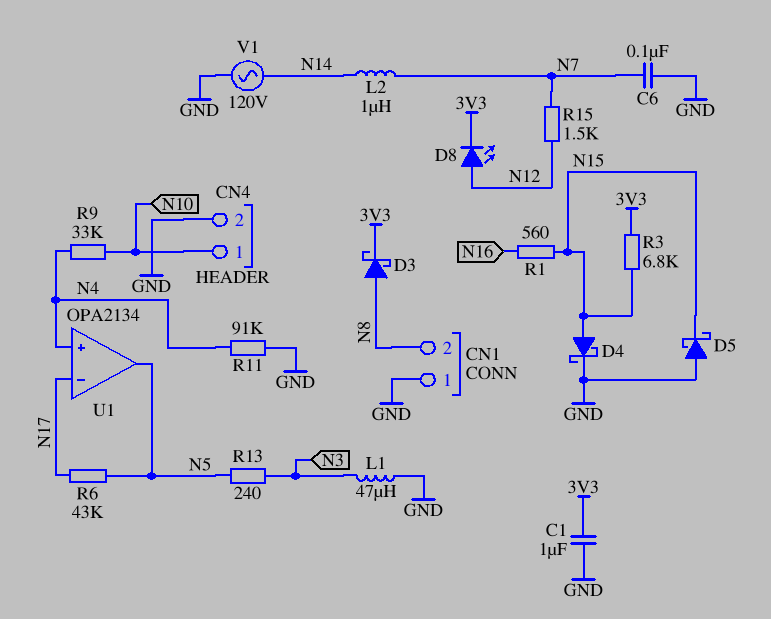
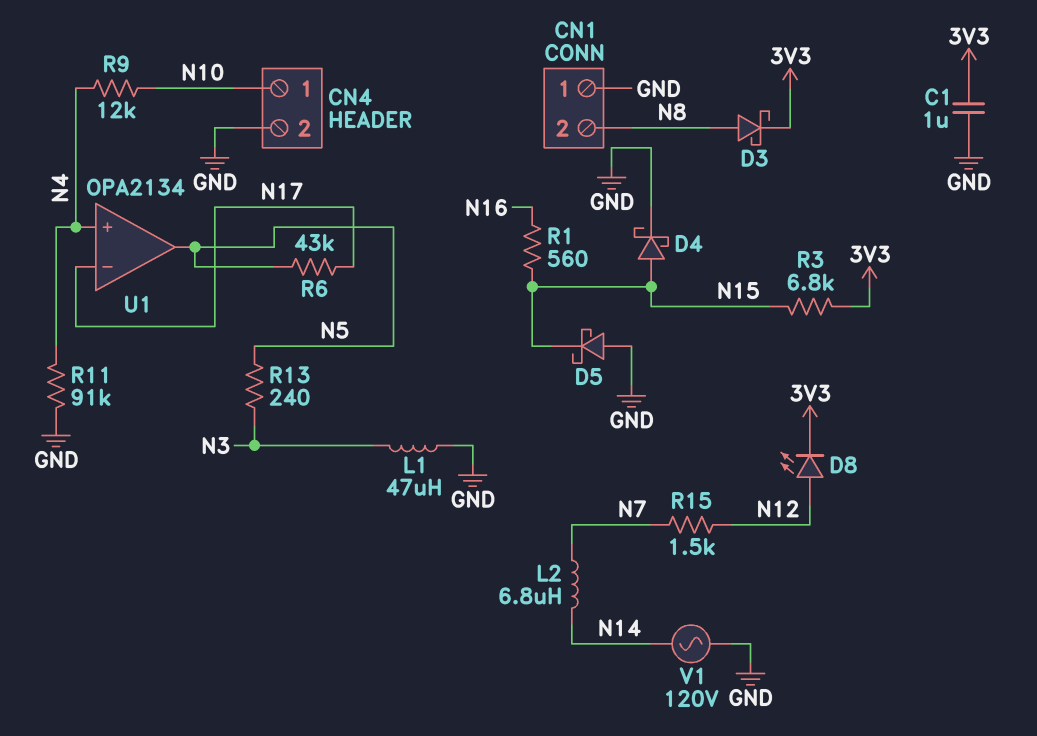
C6: 100nF (GND, N7) -> none
L2: 1uH (N7, N14) -> 6.8uH (N7, N14)
R9: 33k (N4, N10) -> 12k (N4, N10)

